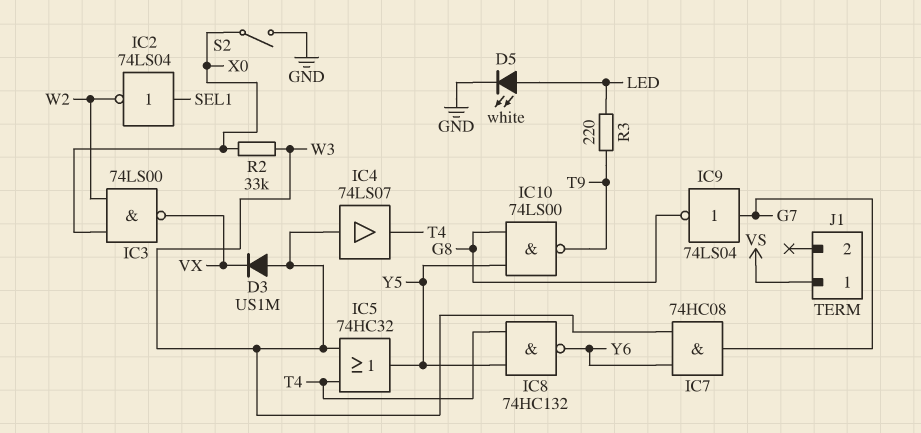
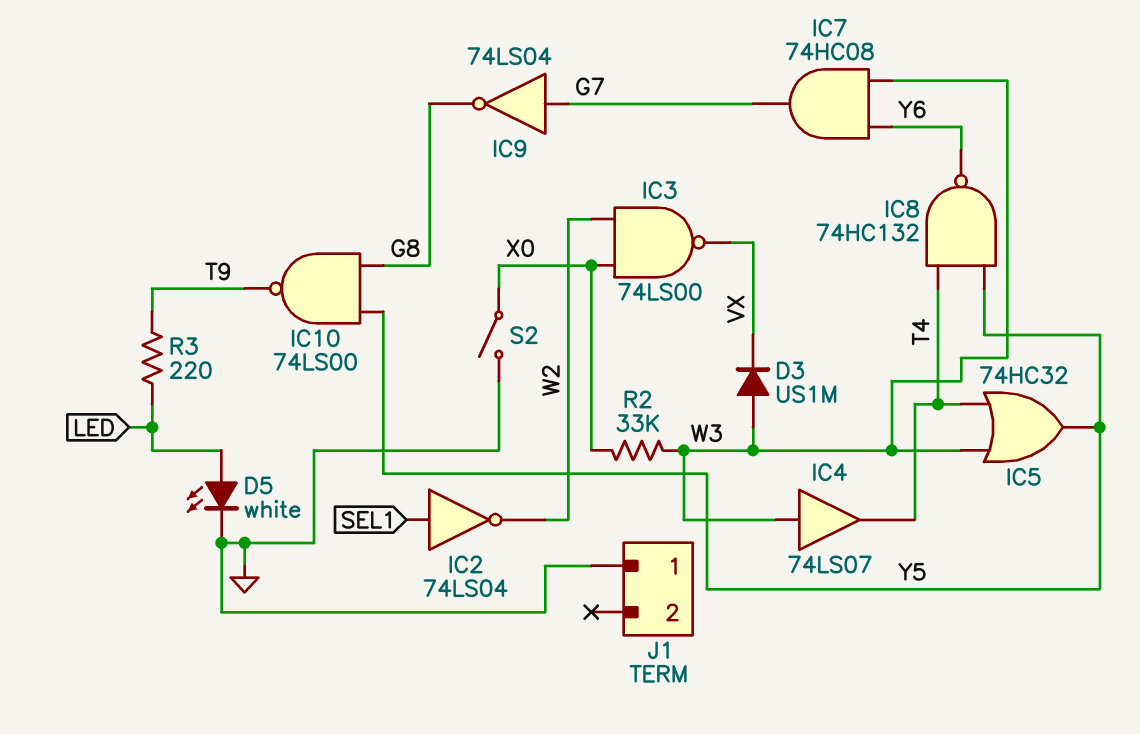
J1 pin 1: VS -> GND

